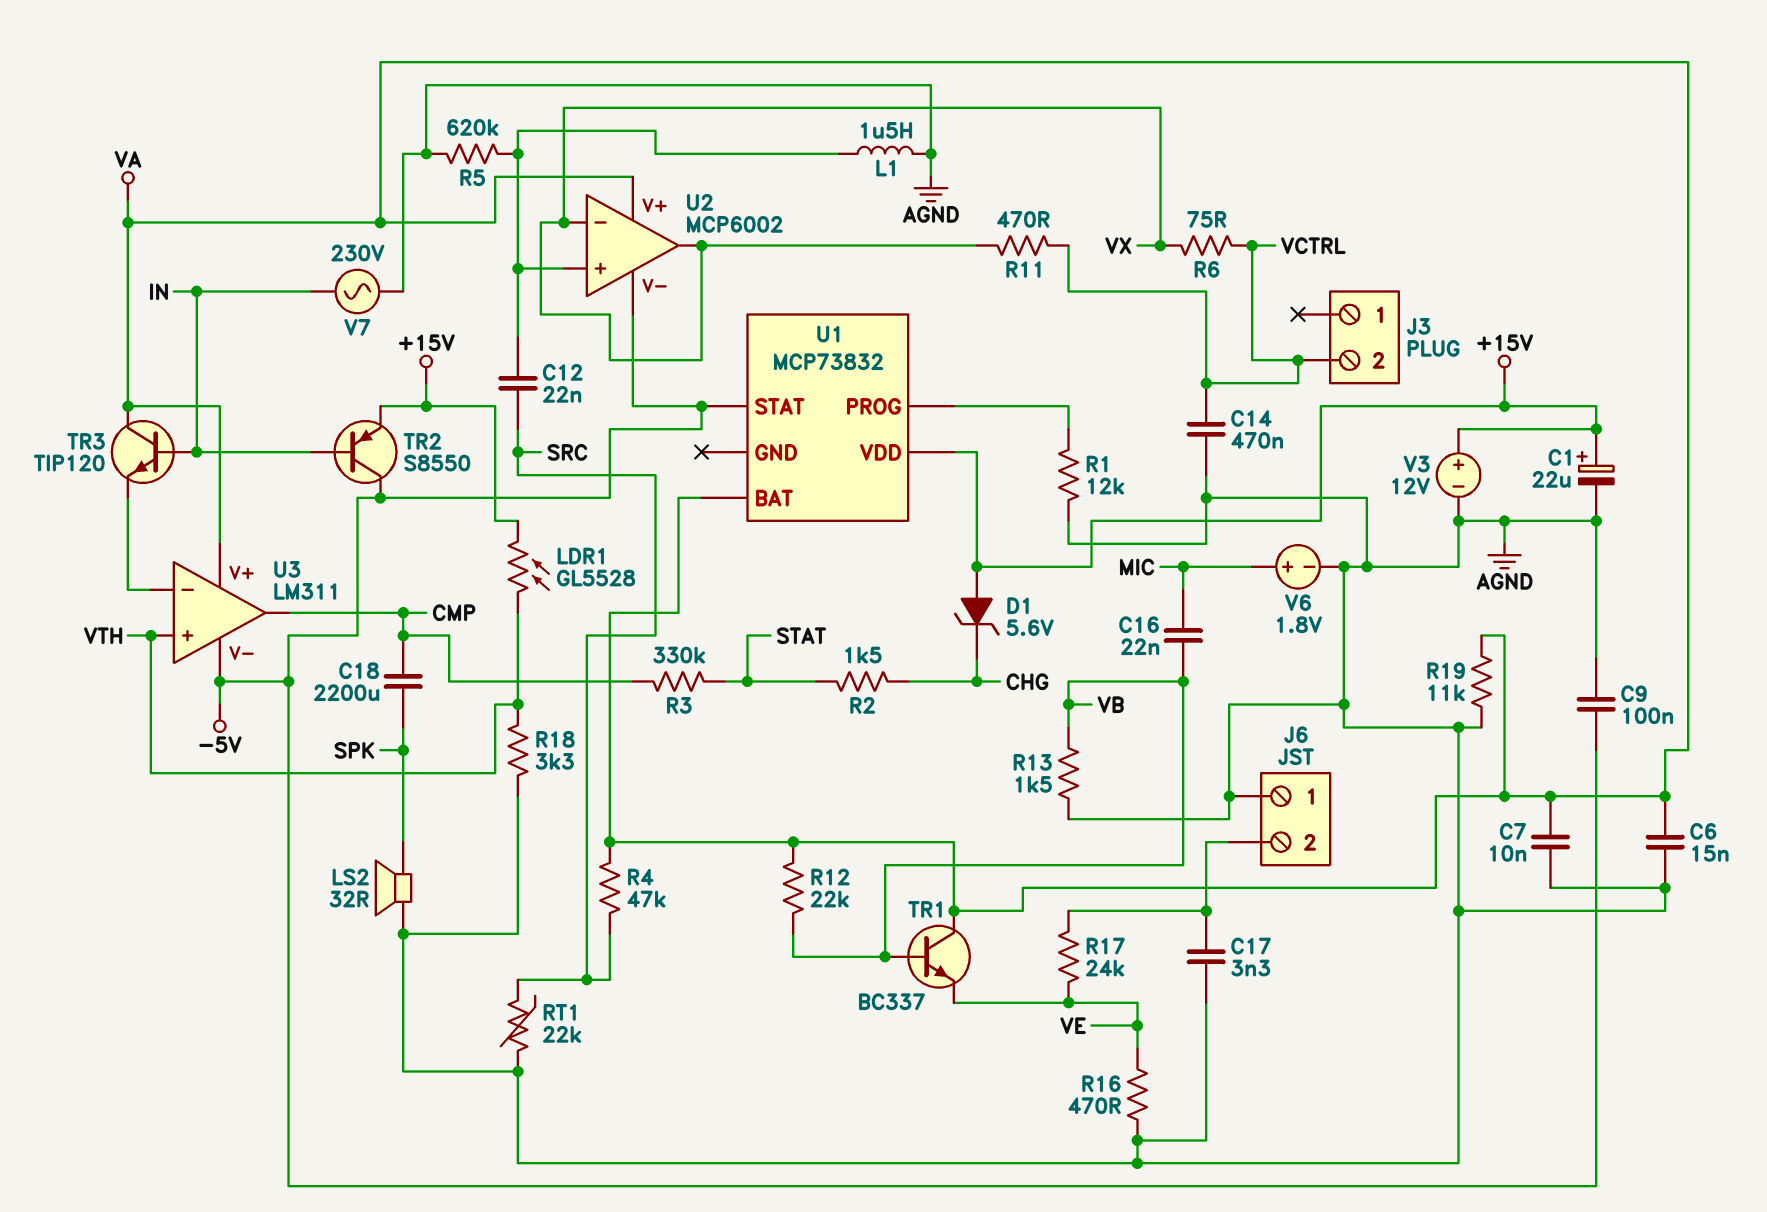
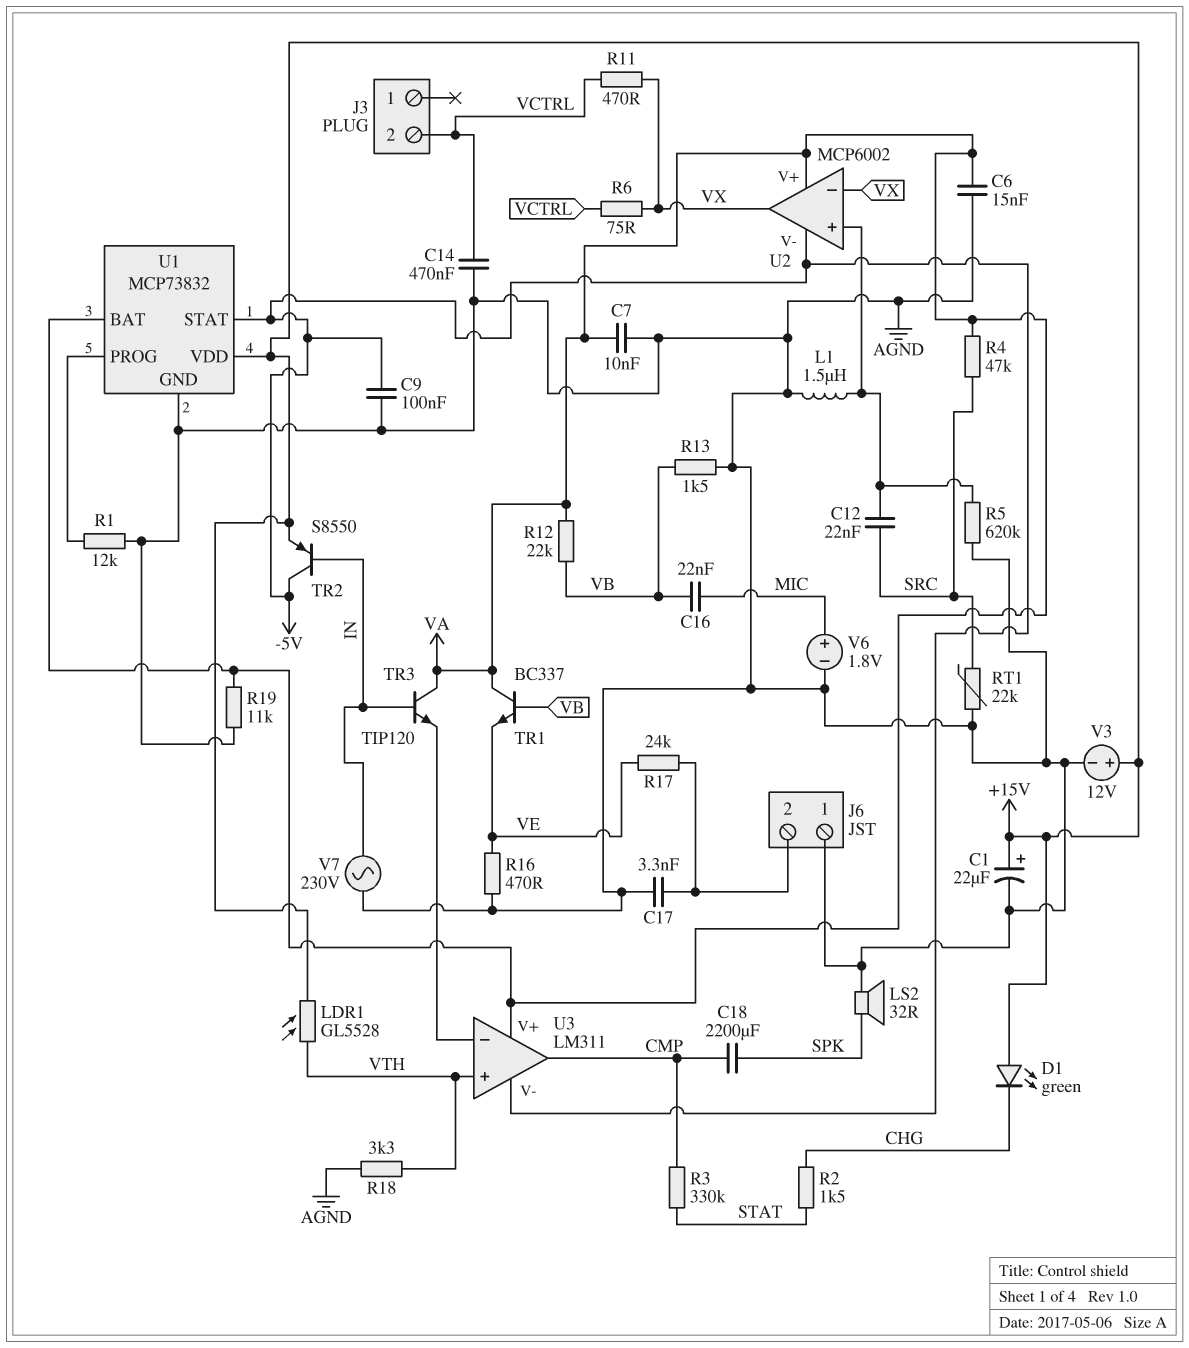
D1: zener 5.6V (A +15V, K CHG) -> LED green (A +15V, K CHG)
U1 pin GND: none -> AGND

